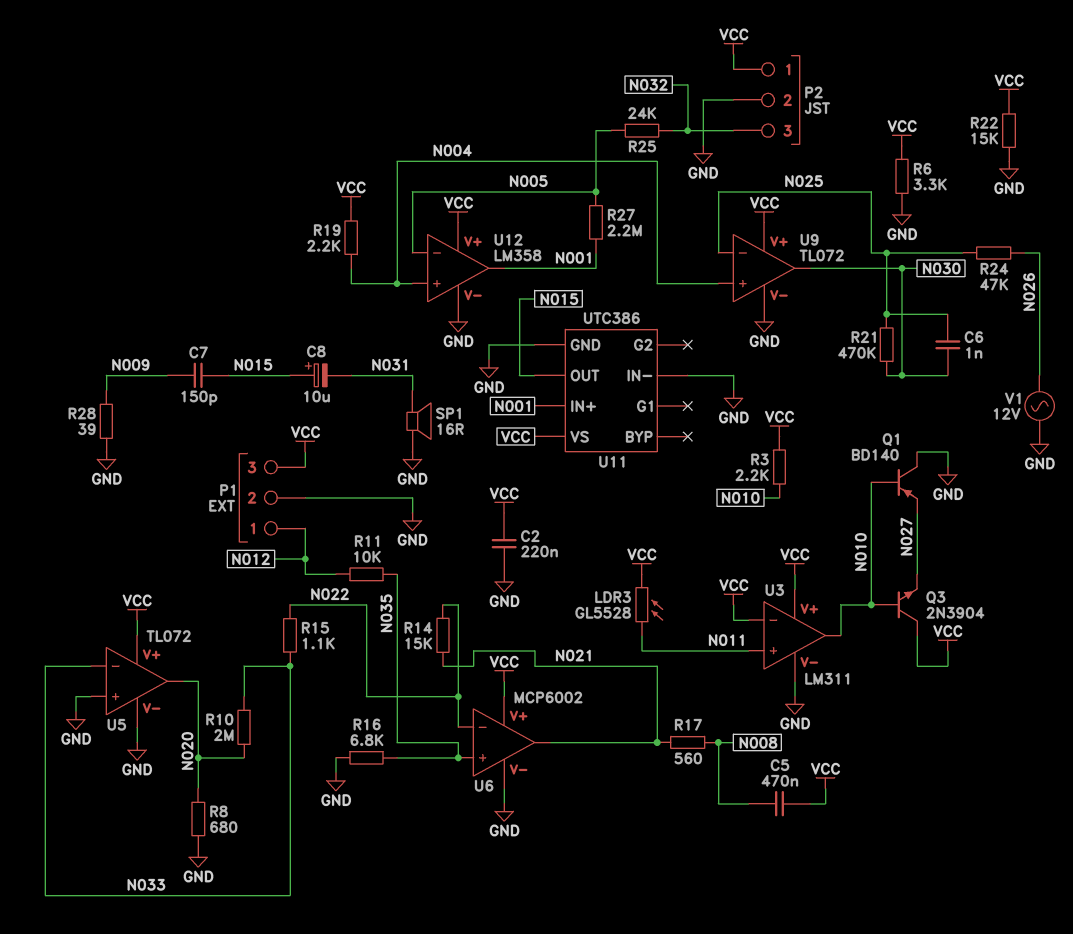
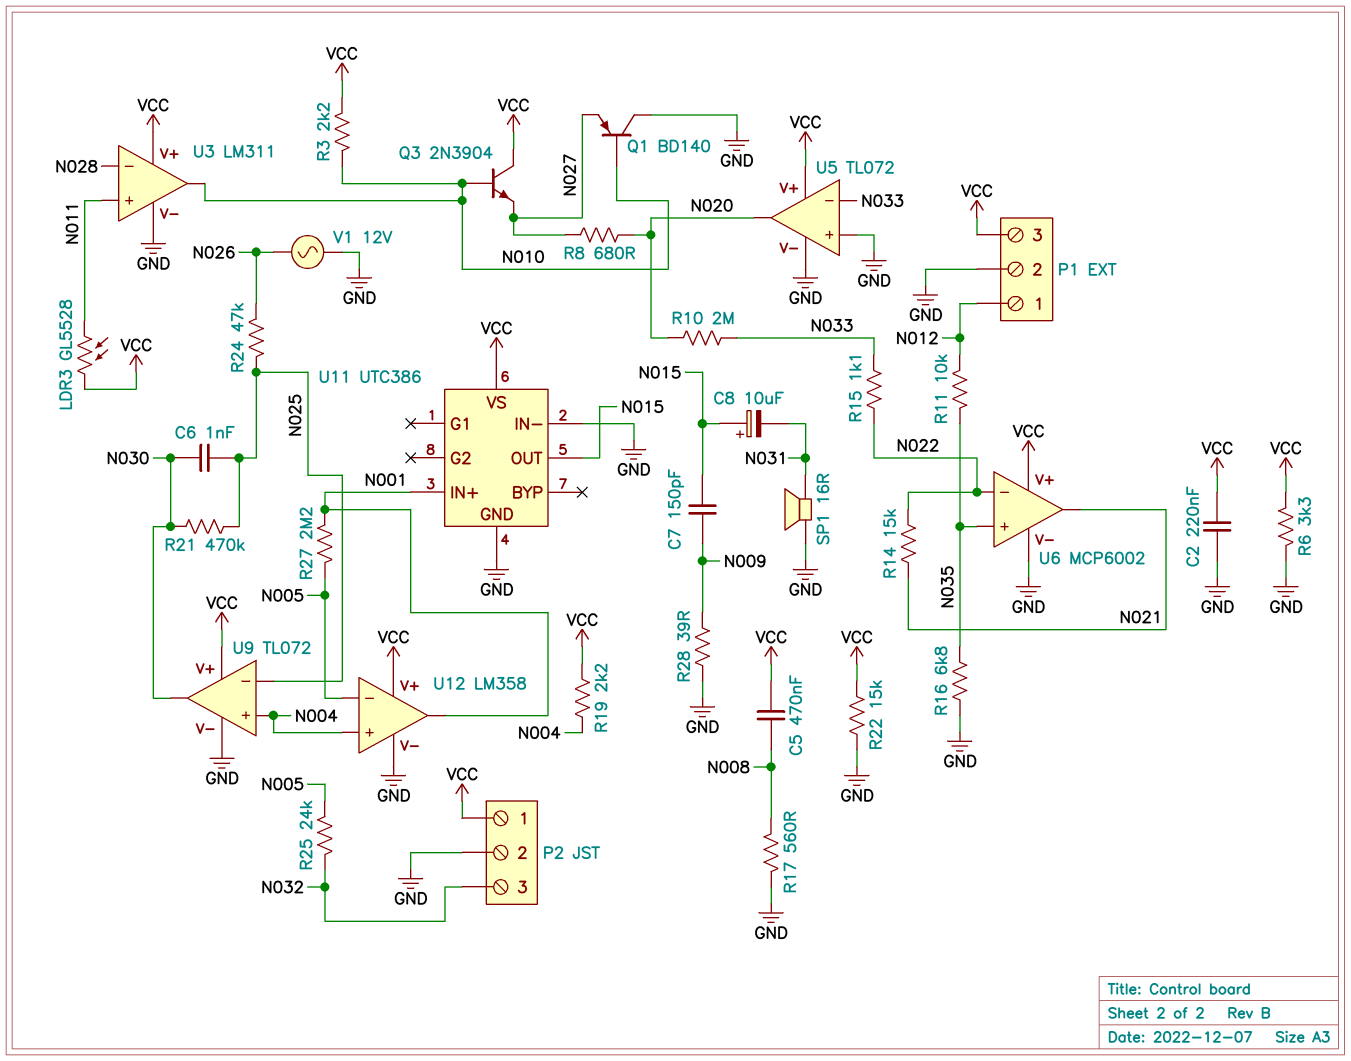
R8: 680 (GND, N020) -> 680 (N020, N027)
R17: 560 (N008, N021) -> 560 (GND, N008)
U3 pin in-: VCC -> N028

